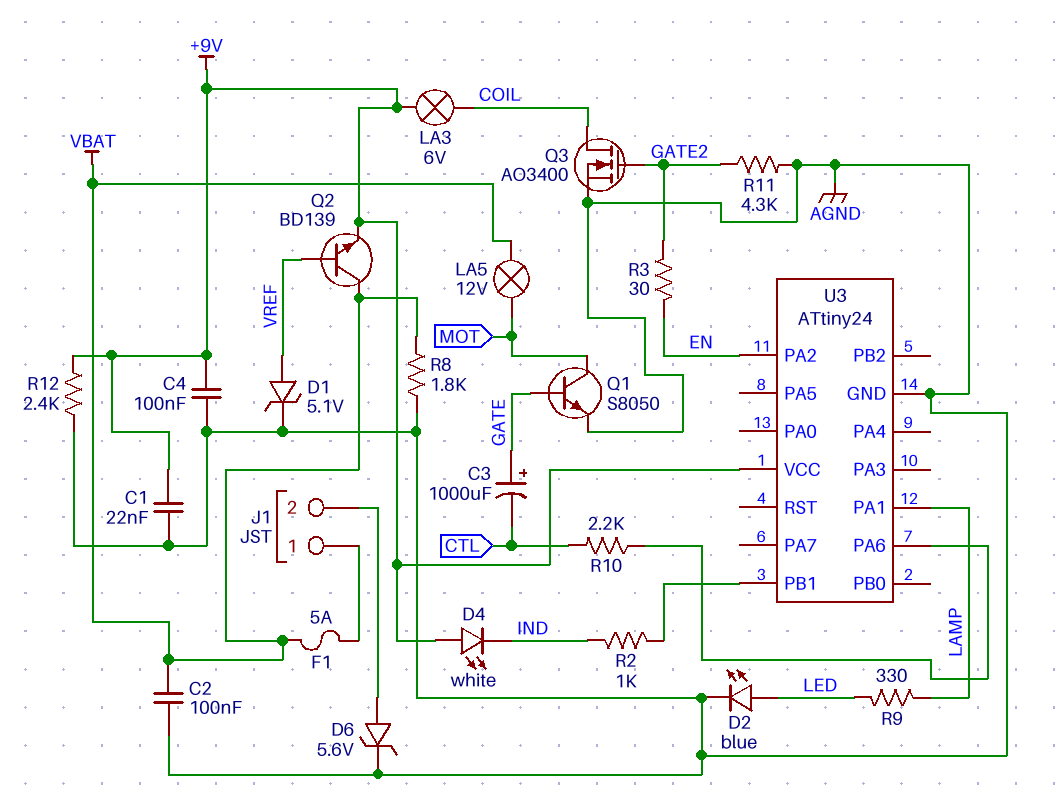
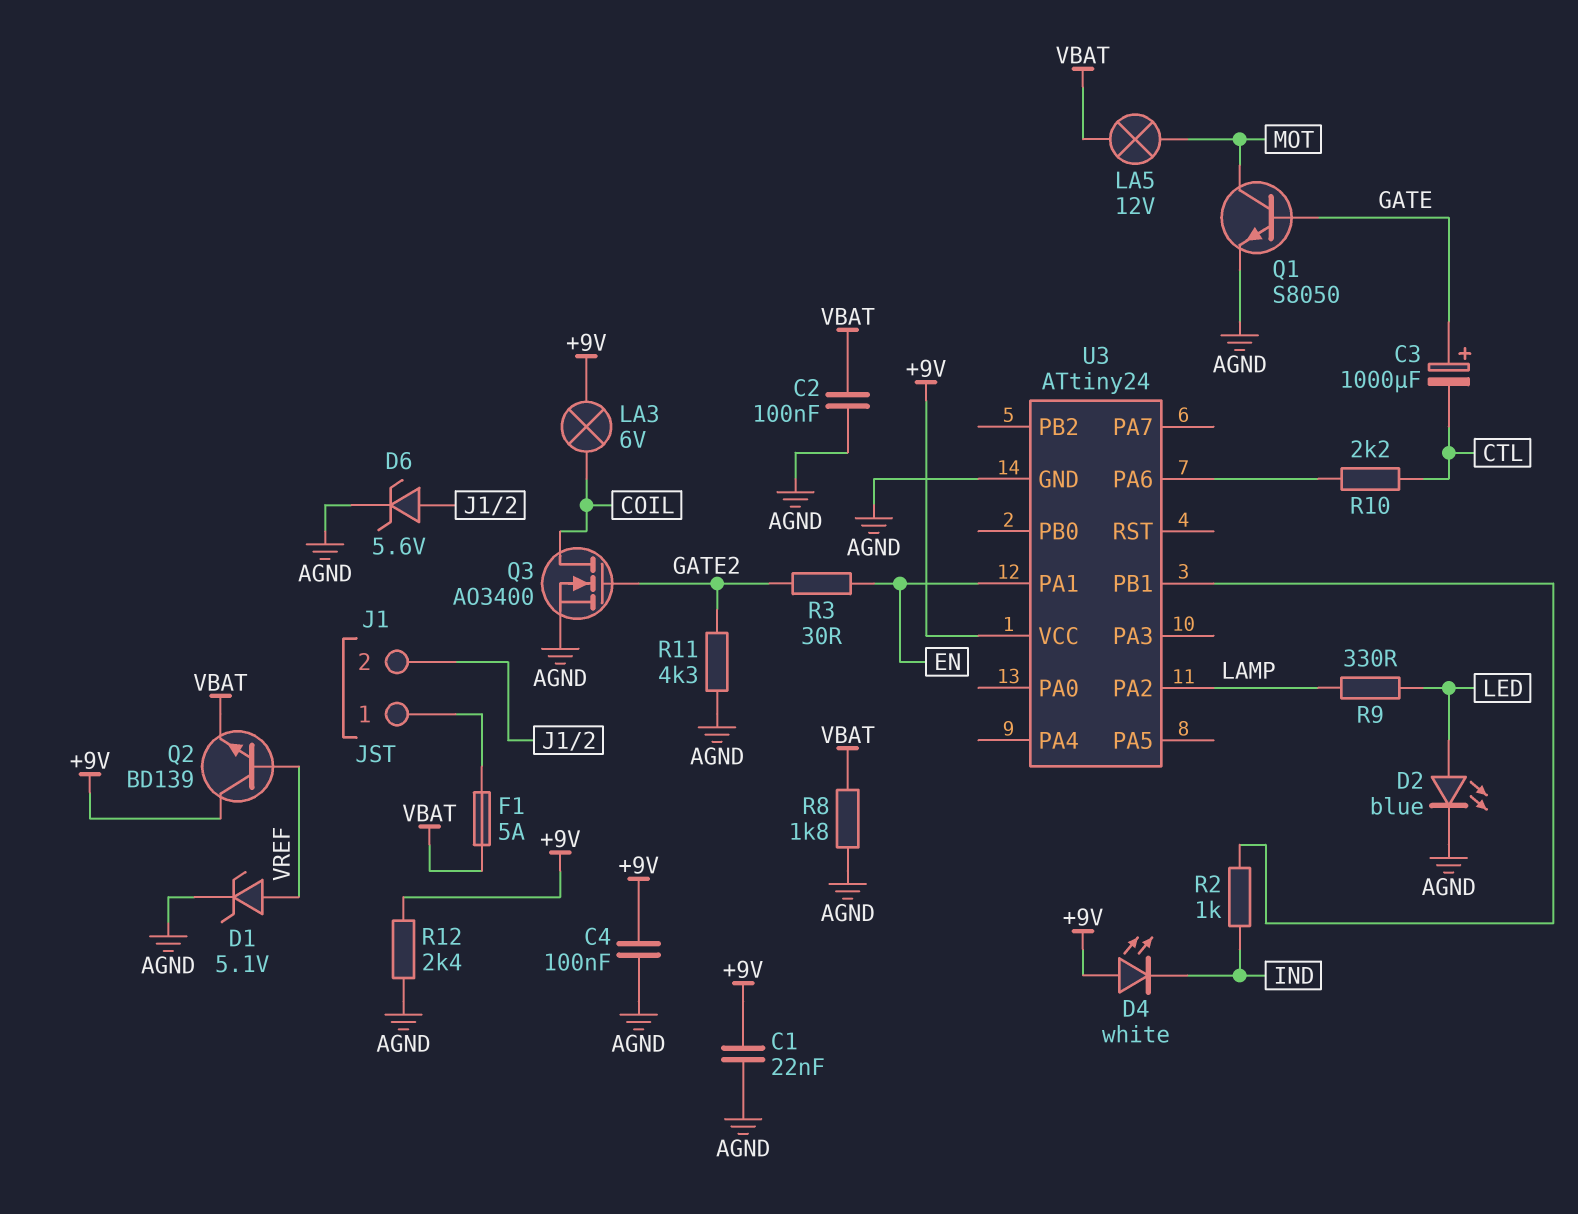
Q2: NPN BD139 (B VREF, C VBAT, E +9V) -> NPN BD139 (B VREF, C +9V, E VBAT)
U3 pin PA1: LAMP -> EN
U3 pin PA2: EN -> LAMP

